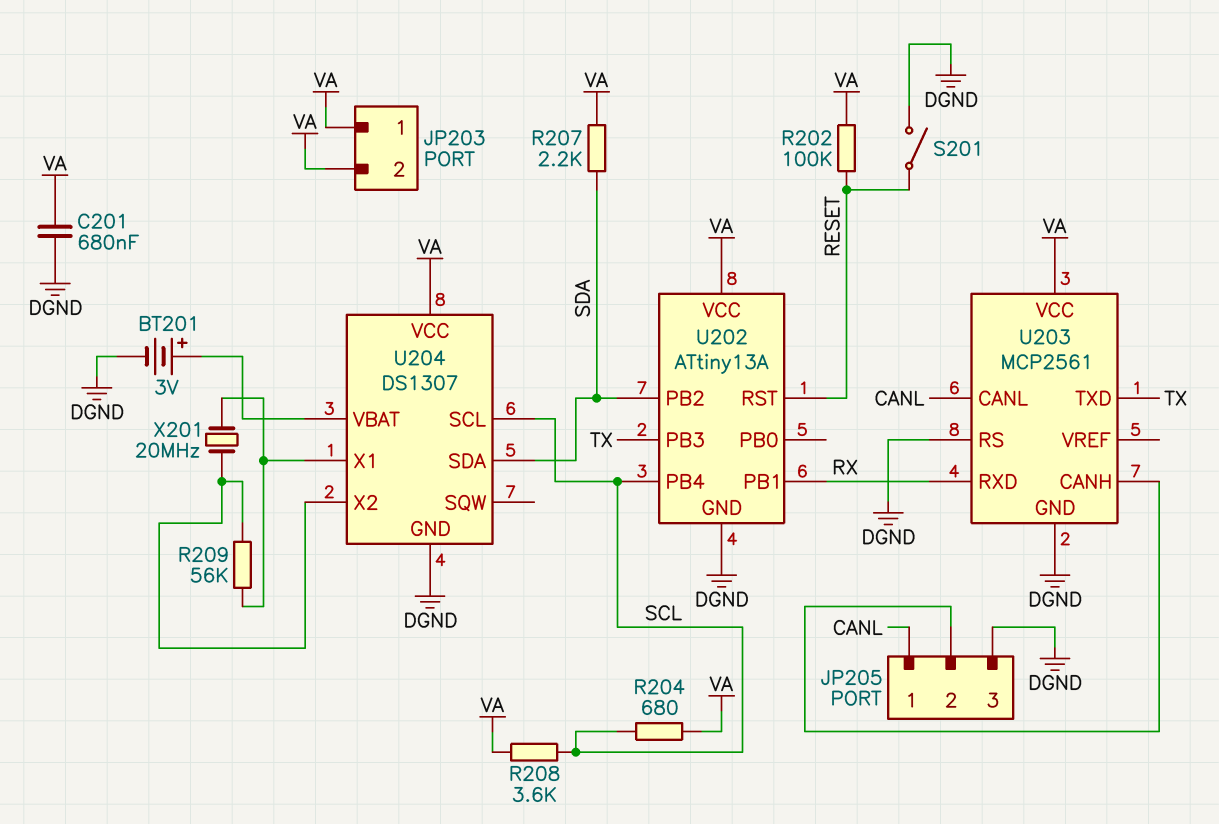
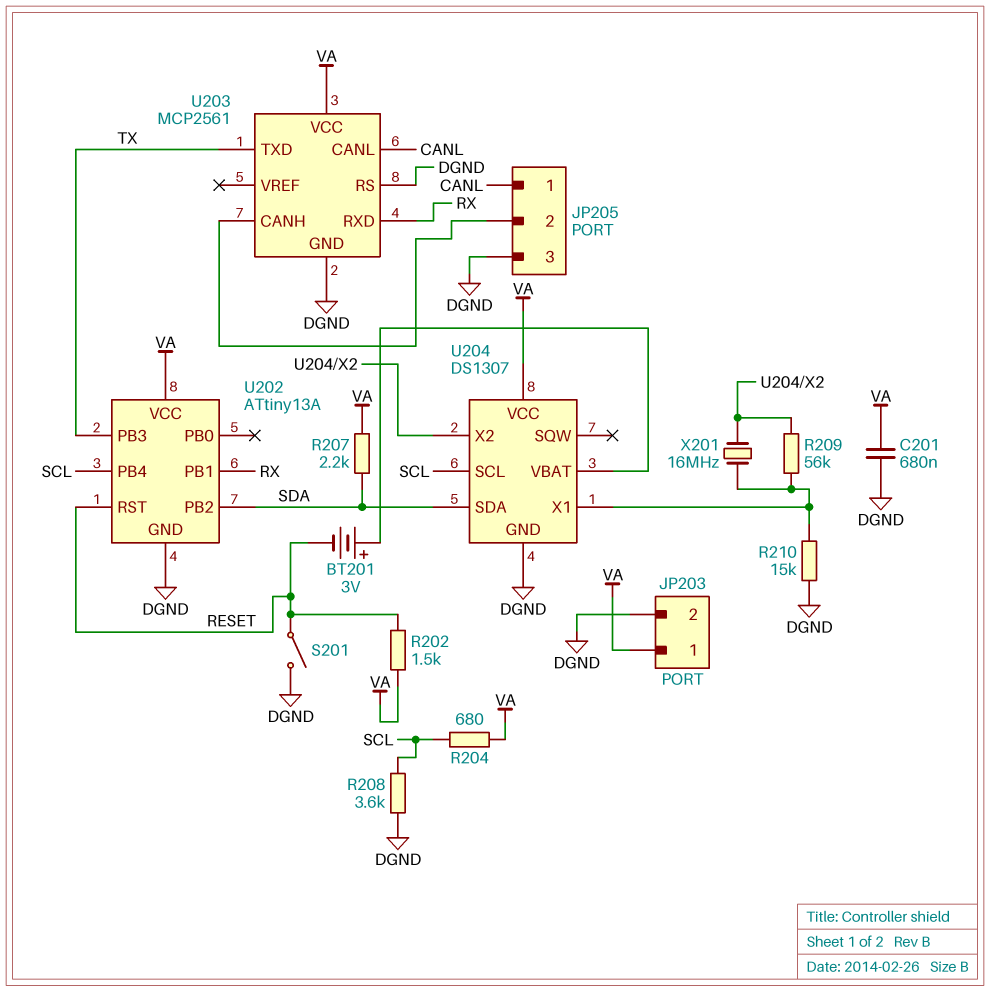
BT201: 3V (plus U204/VBAT, minus DGND) -> 3V (plus U204/VBAT, minus RESET)
JP203 pin 2: VA -> DGND
R202: 100k (RESET, VA) -> 1.5k (RESET, VA)
R208: 3.6k (SCL, VA) -> 3.6k (DGND, SCL)
R210: none -> 15k (DGND, U204/X1)
X201: 20MHz (U204/X1, U204/X2) -> 16MHz (U204/X1, U204/X2)

